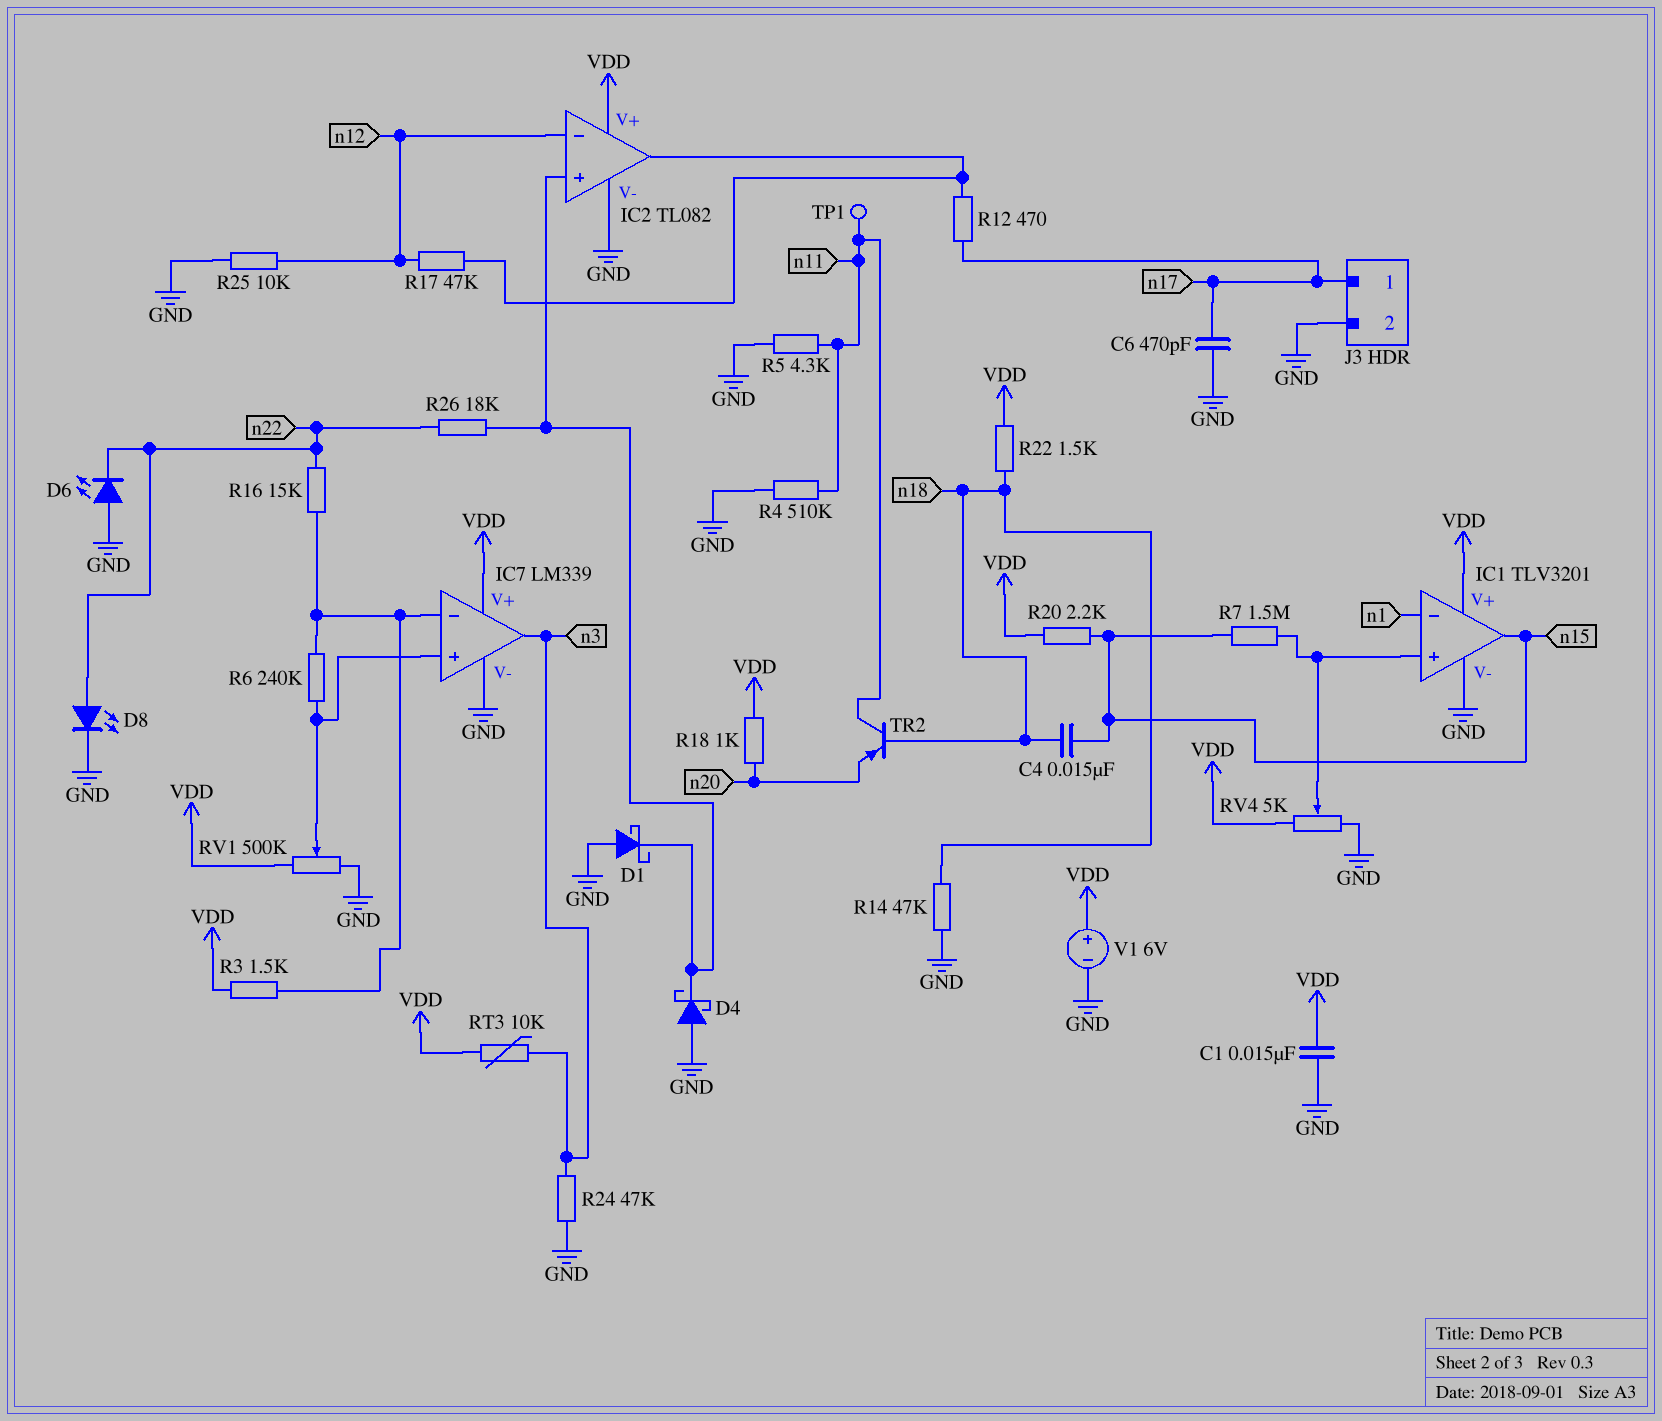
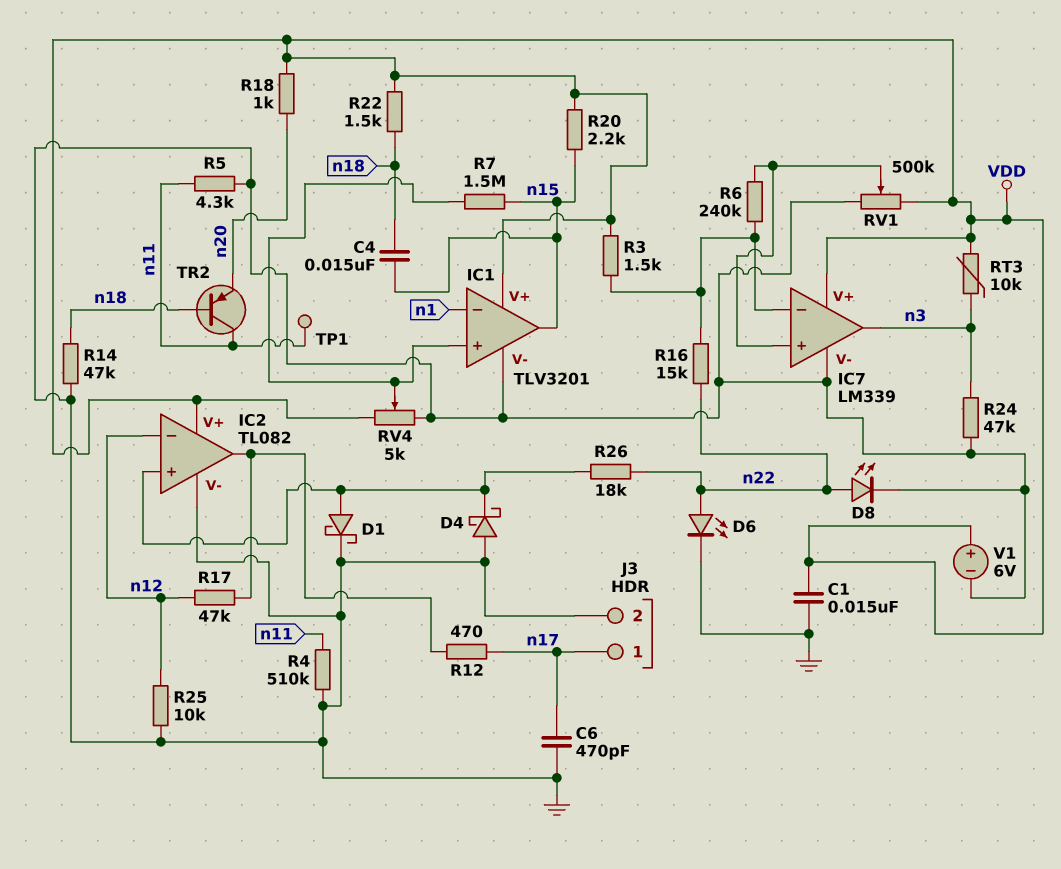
D1: schottky (A GND, K IC2/in+) -> schottky (A IC2/in+, K GND)
D6: LED (A GND, K n22) -> LED (A n22, K GND)

